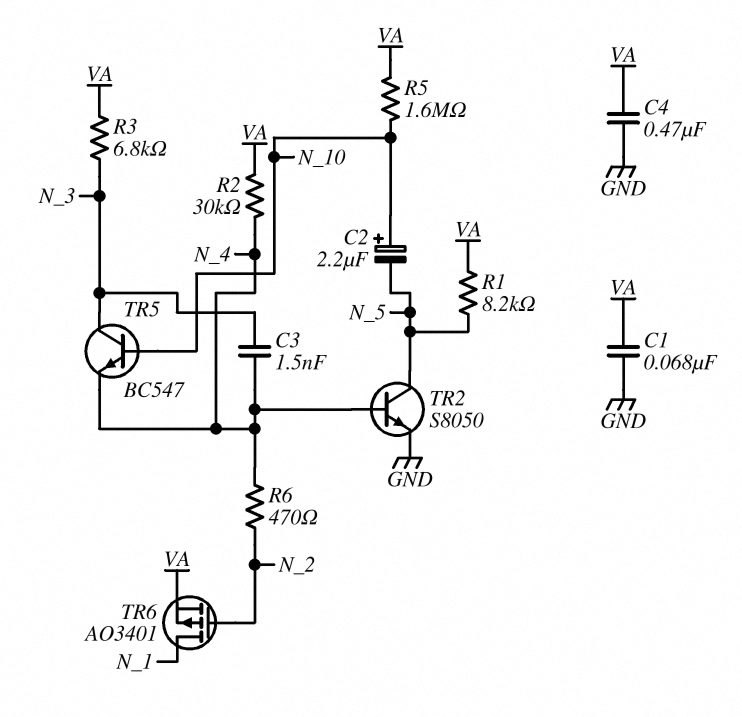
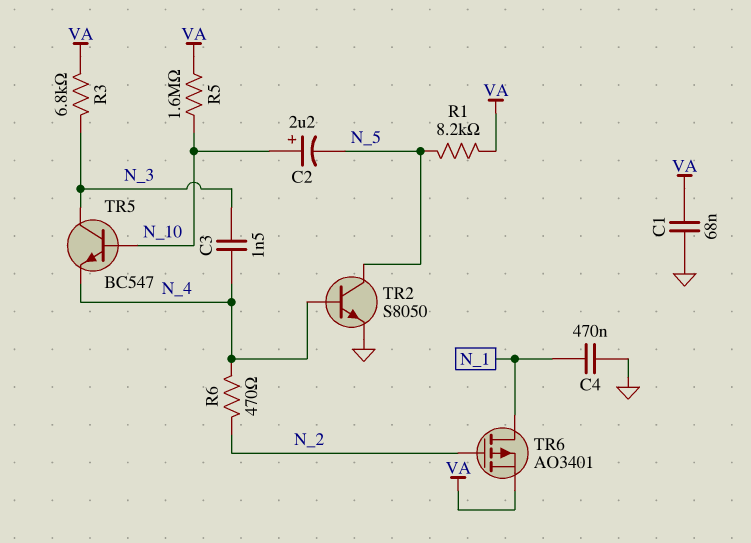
C4: 470nF (GND, VA) -> 470nF (GND, N_1)
R2: 30k (N_4, VA) -> none

